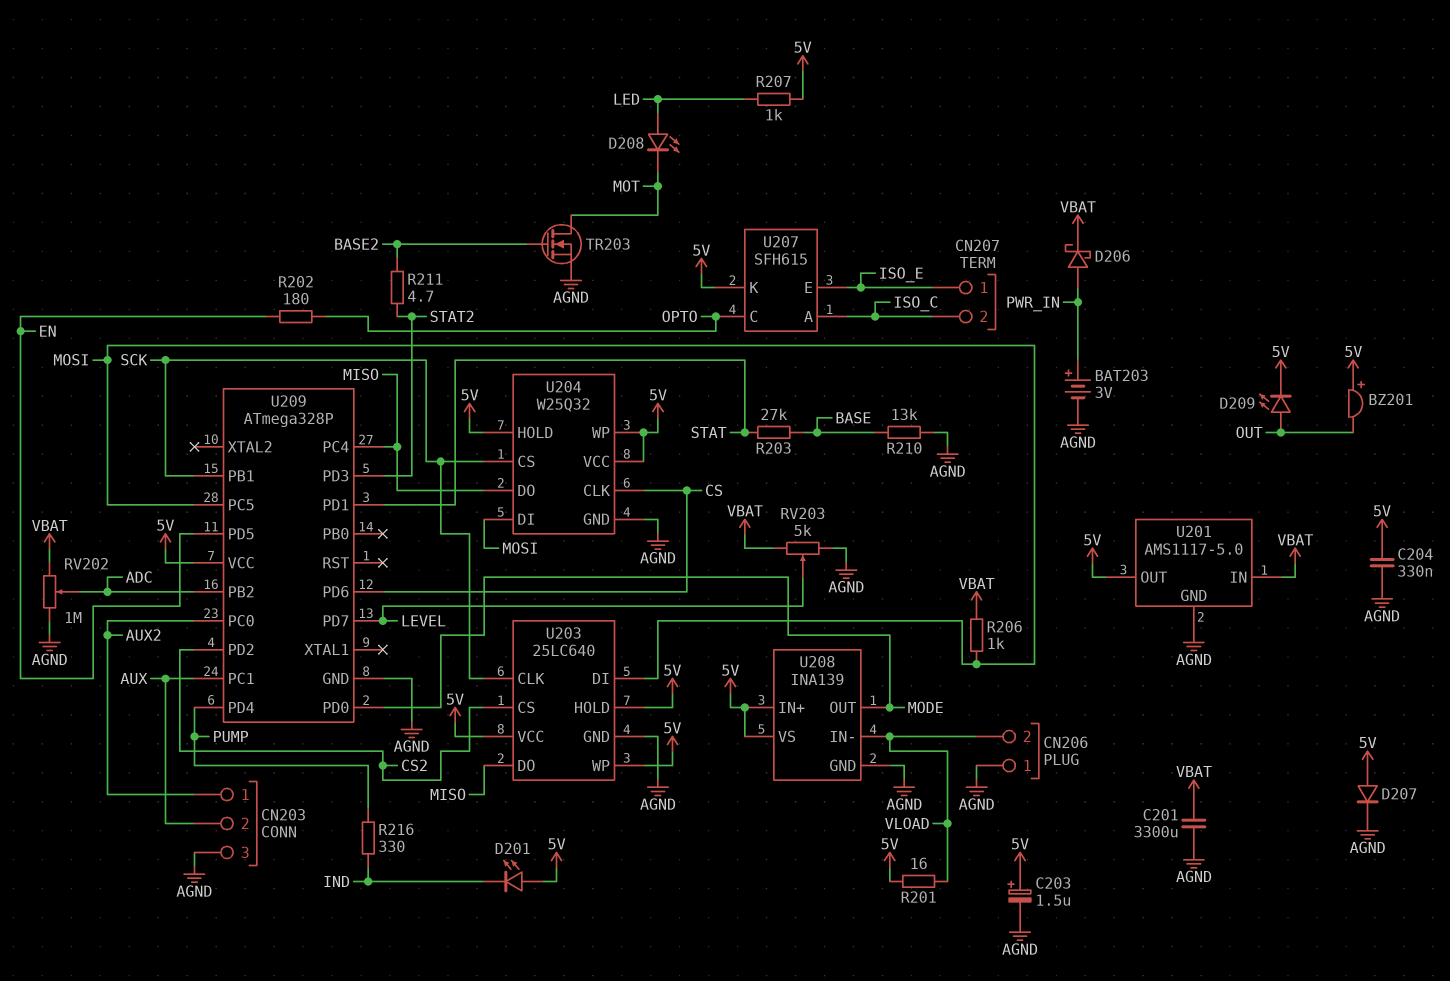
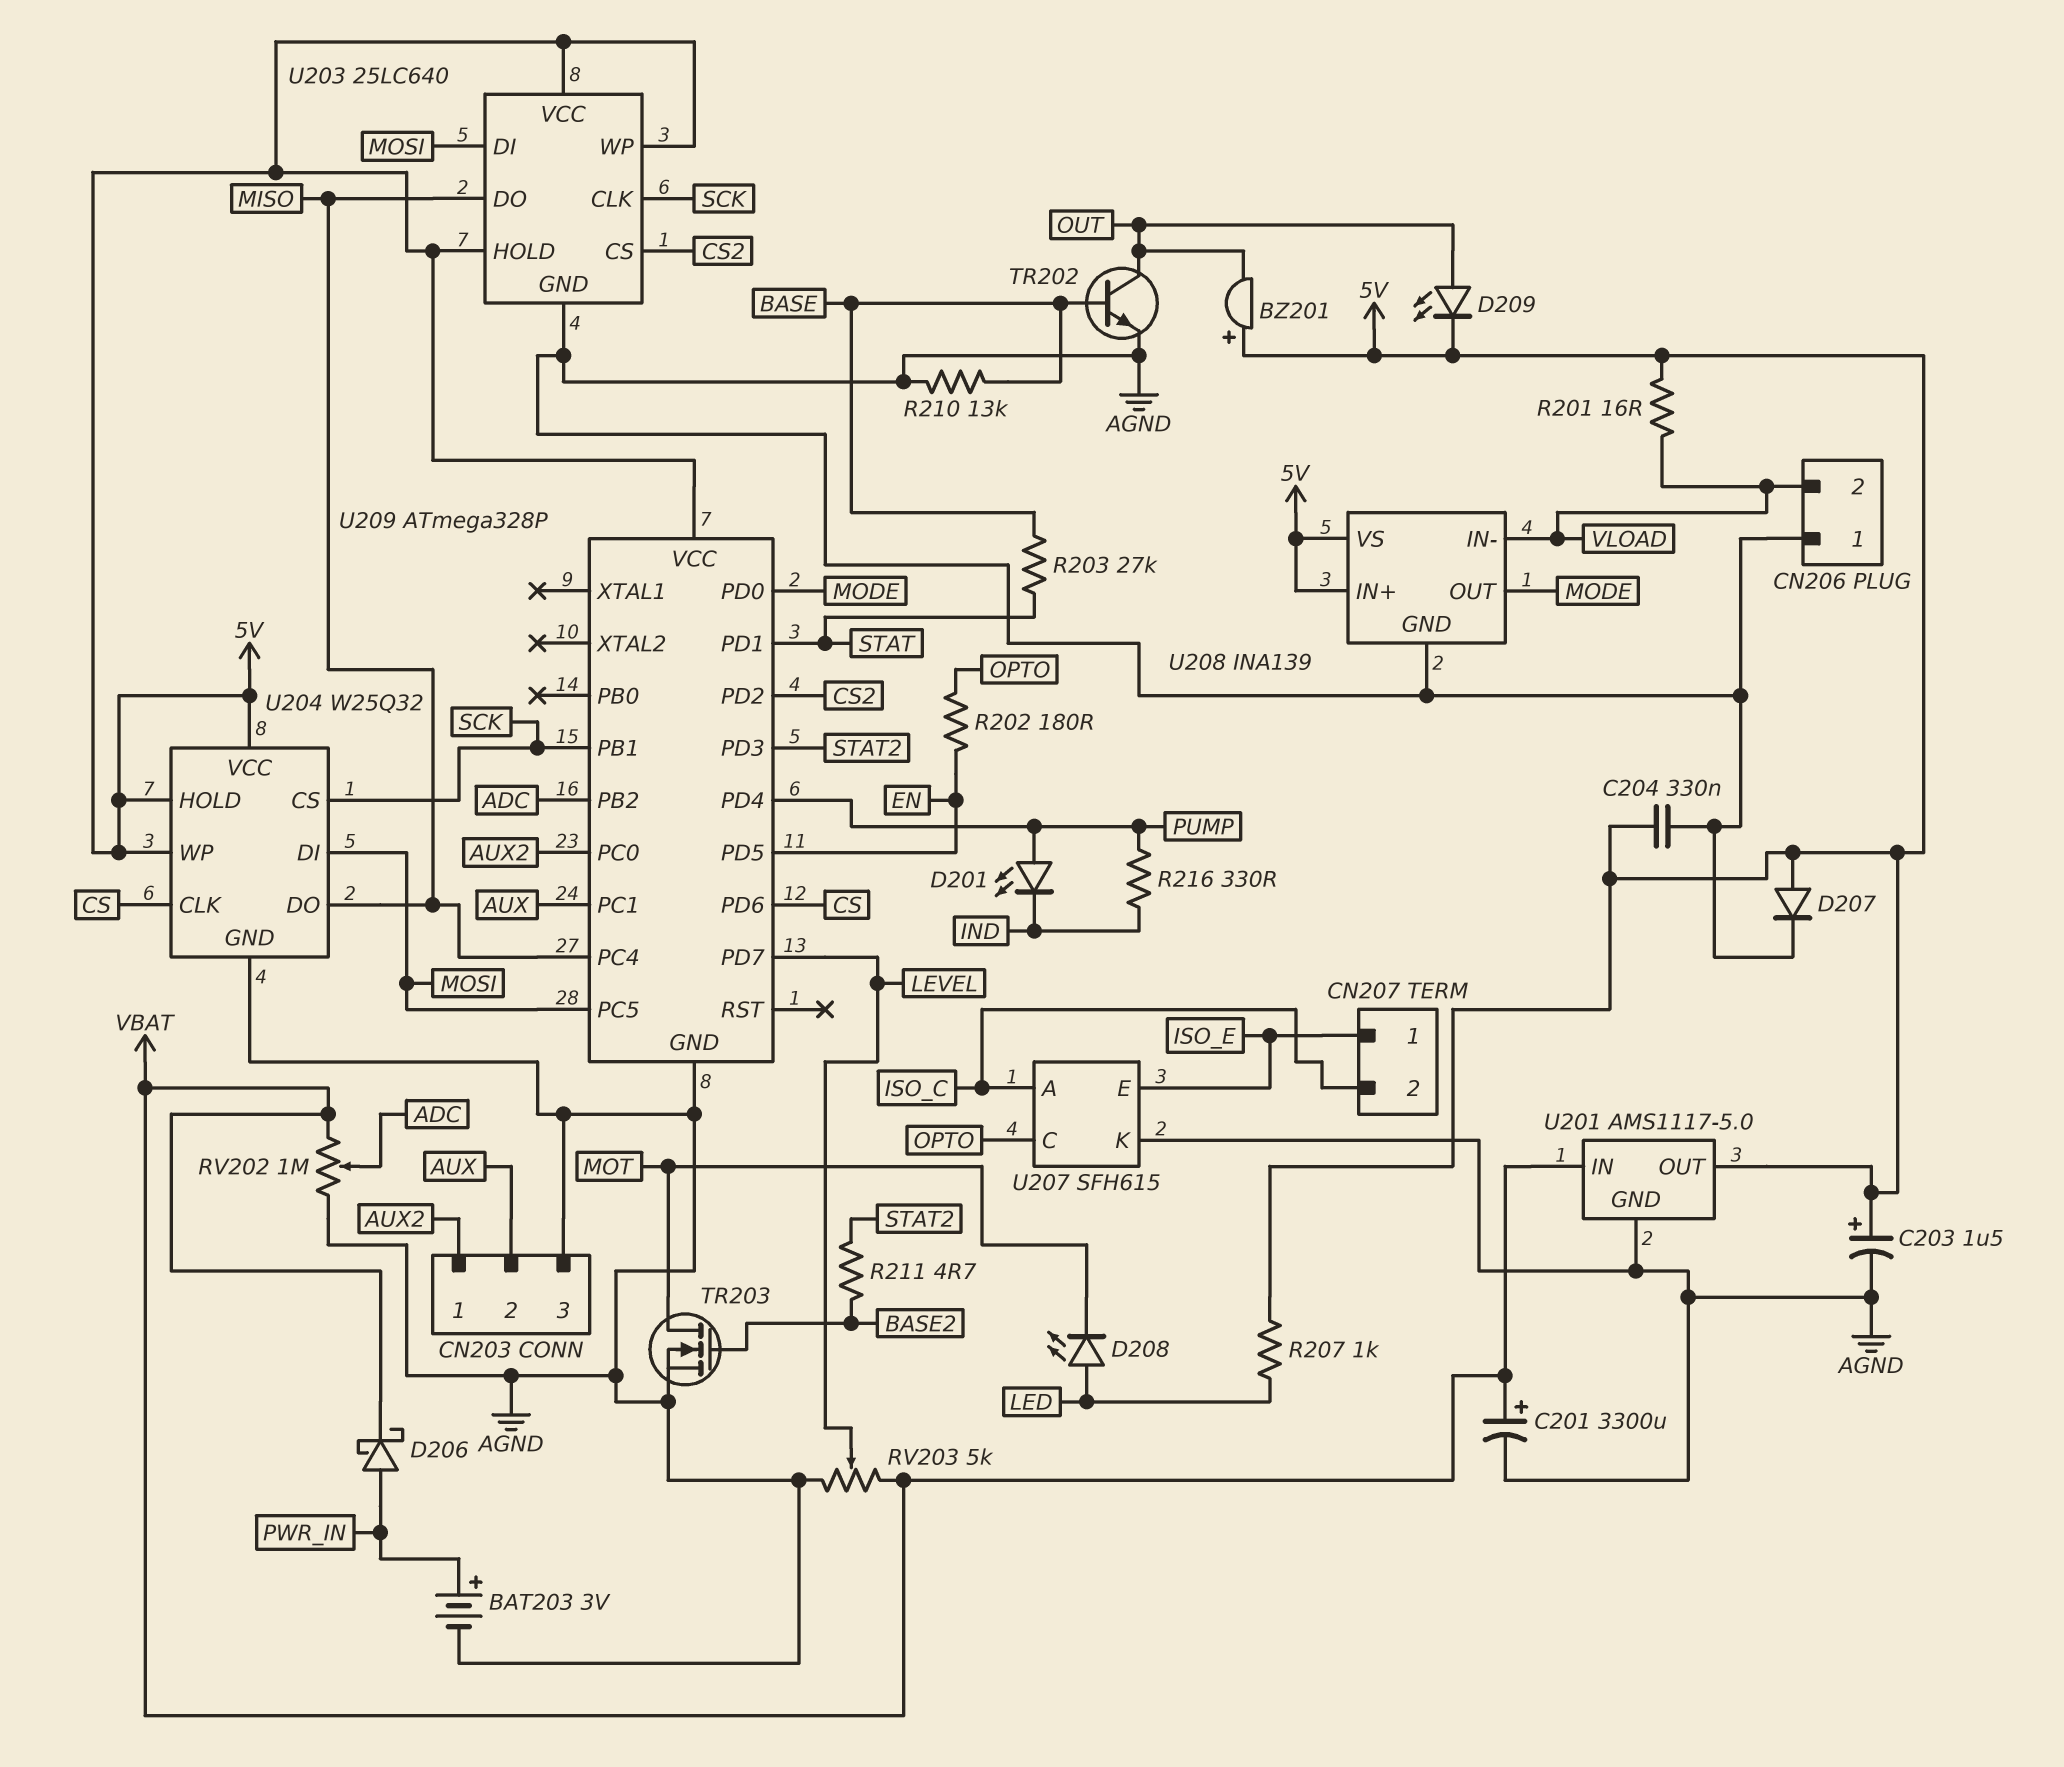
C201: 3300uF (AGND, VBAT) -> 3300uF (plus VBAT, minus AGND)
D201: LED (A 5V, K IND) -> LED (A PUMP, K IND)
R206: 1k (MOSI, VBAT) -> none
TR202: none -> NPN (B BASE, C OUT, E AGND)
U207 pin K: 5V -> AGND

